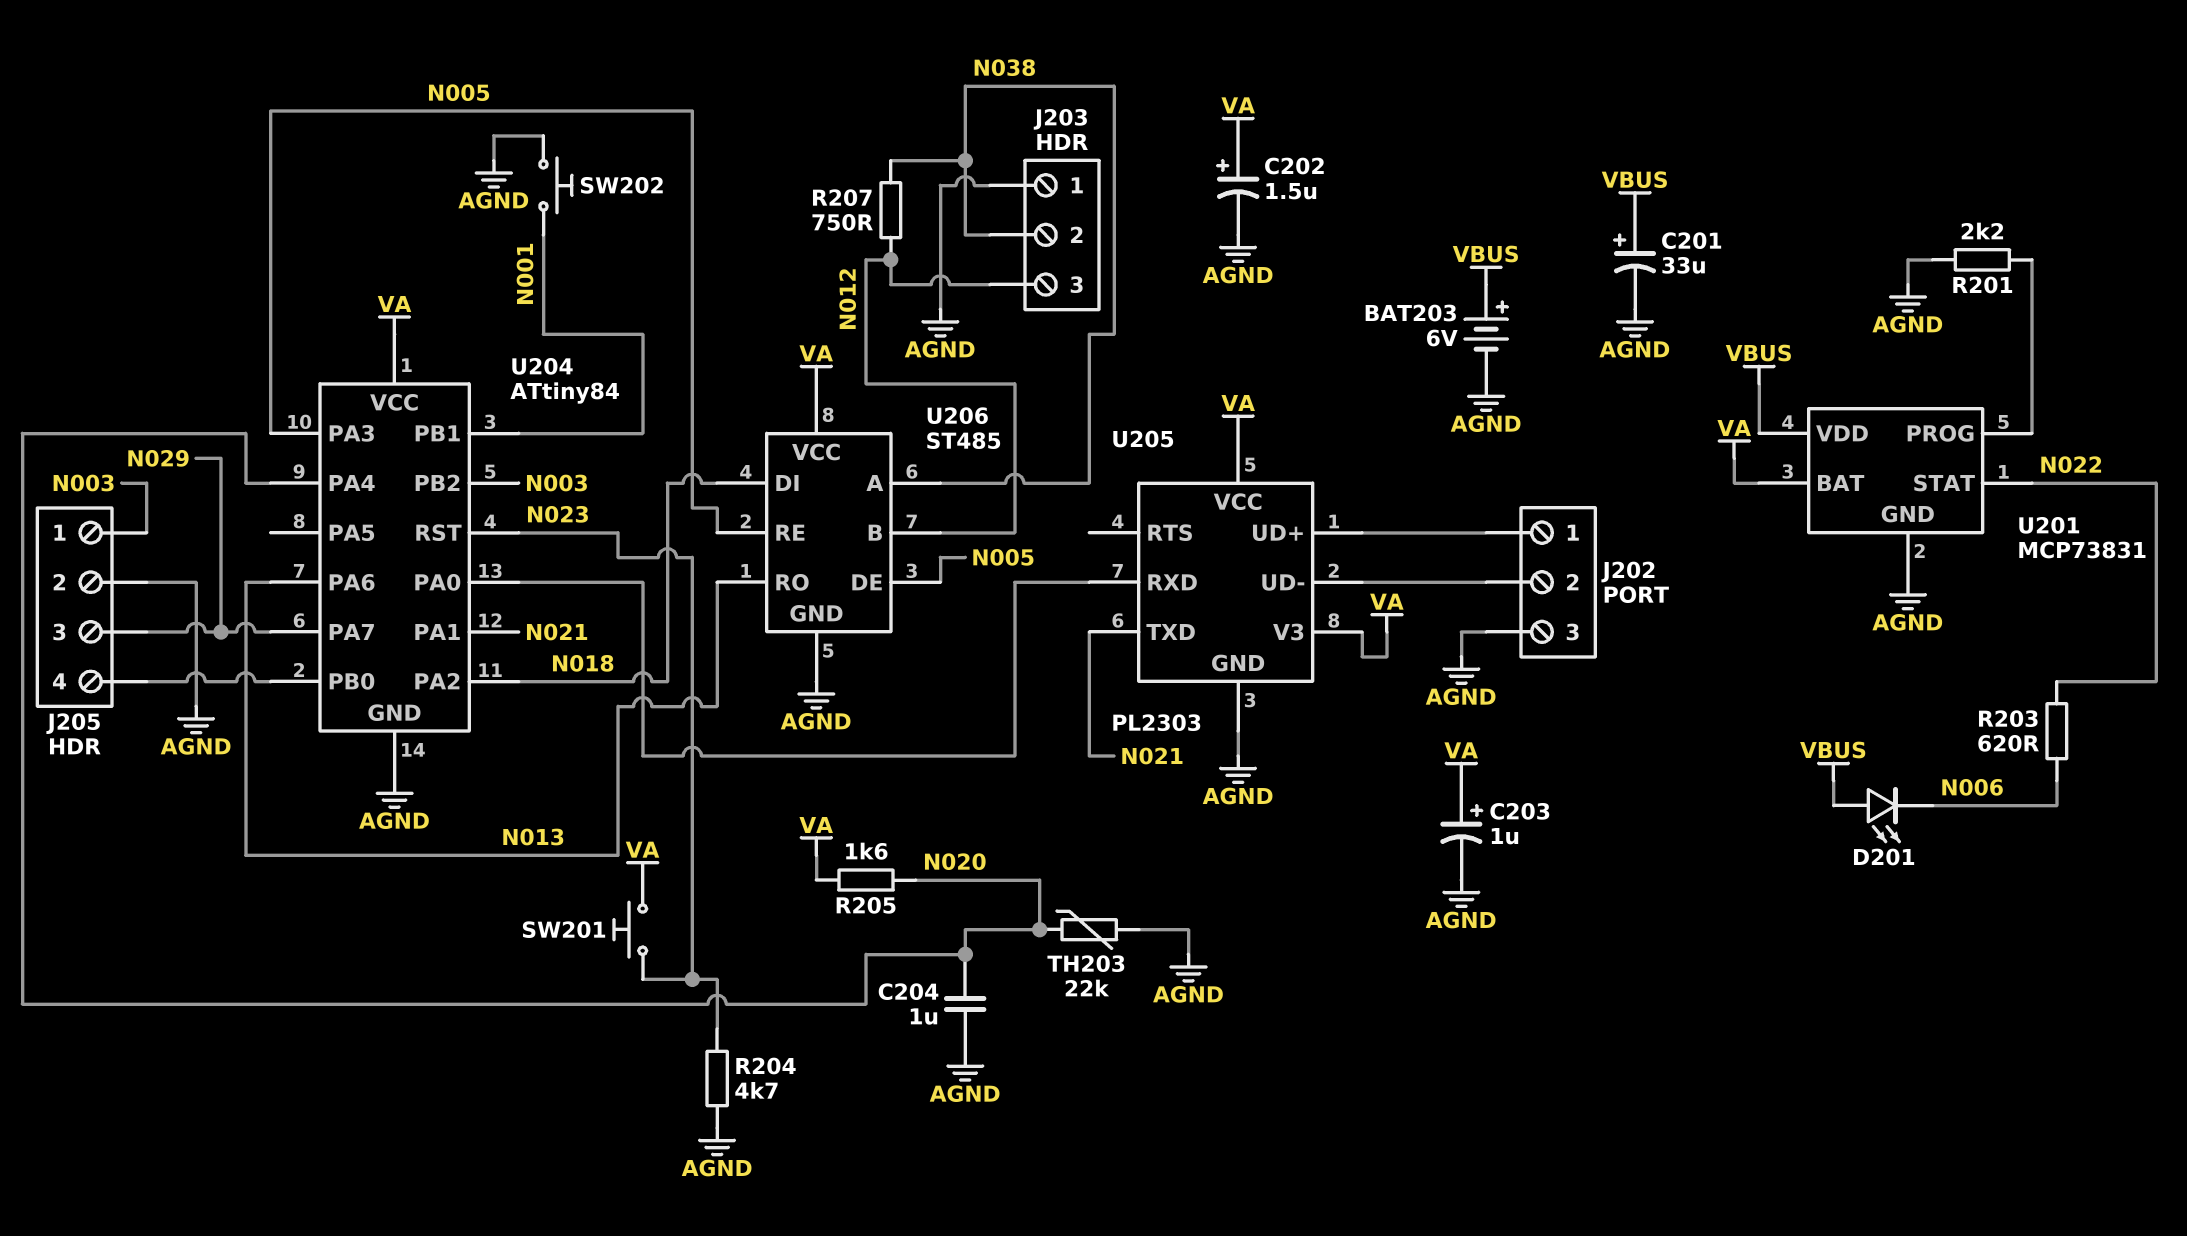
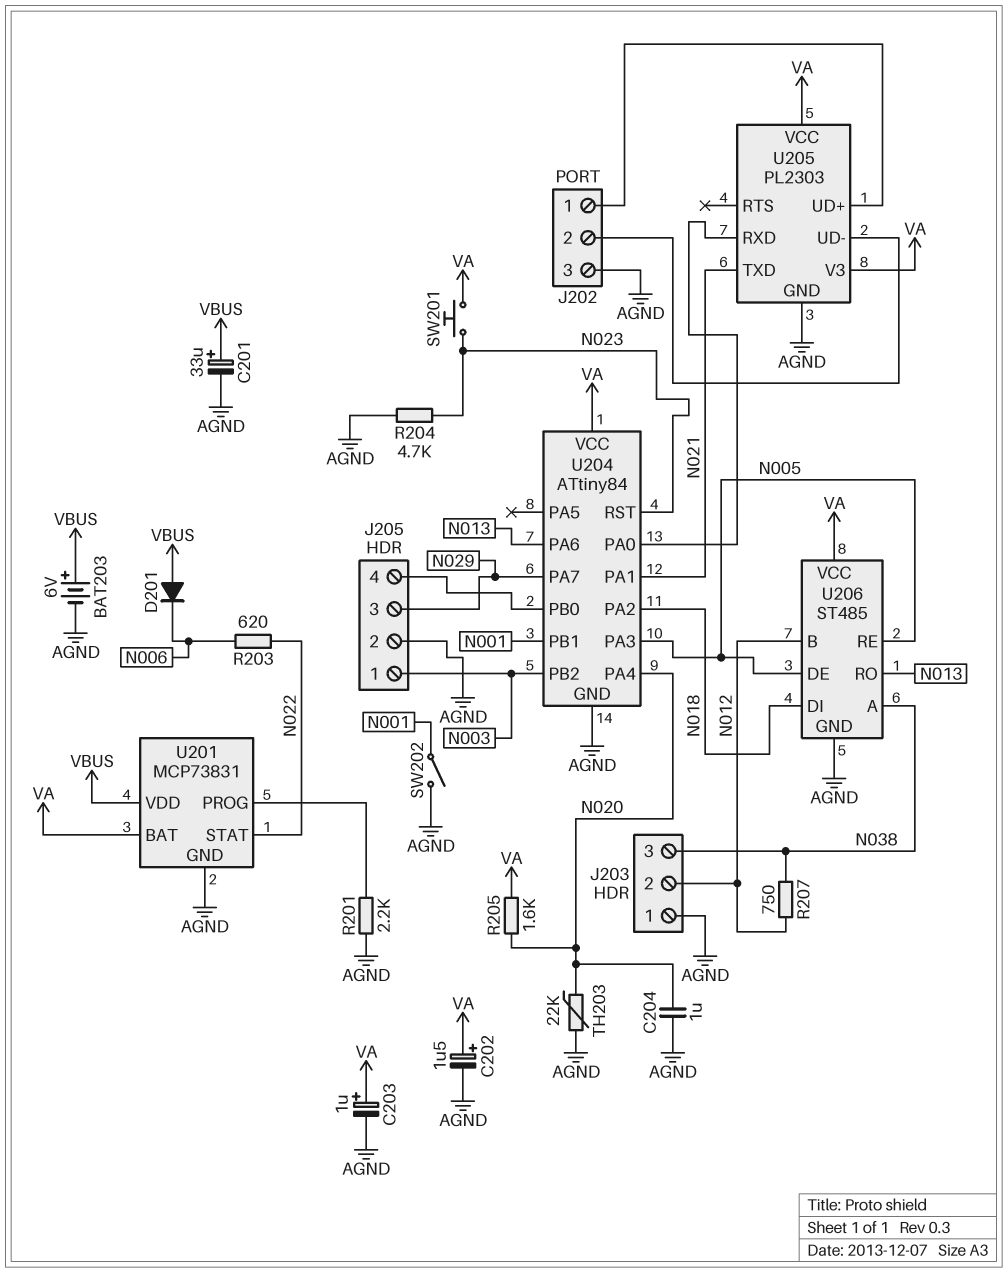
D201: LED (A VBUS, K N006) -> diode (A VBUS, K N006)
J203 pin 2: N038 -> N012
J203 pin 3: N012 -> N038
SW202: button (AGND, N001) -> switch (AGND, N001)

